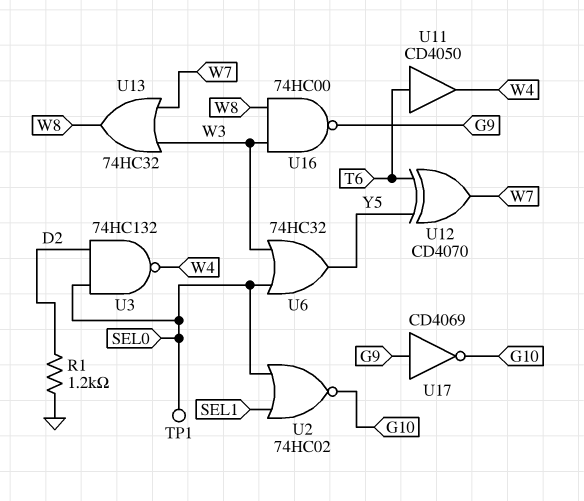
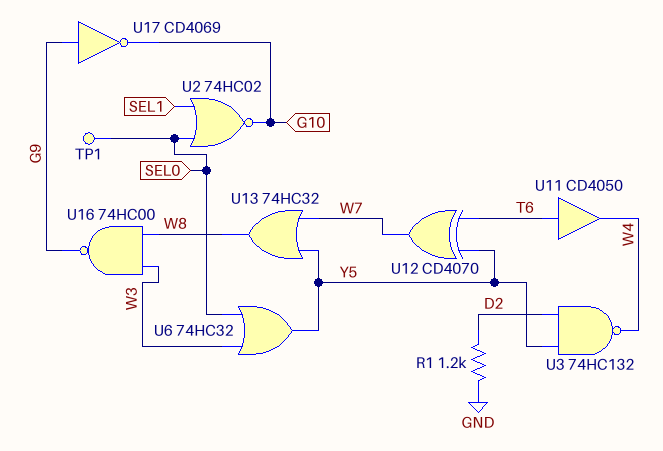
U3: NAND 74HC132 (in D2, in SEL0, out W4) -> NAND 74HC132 (in D2, in Y5, out W4)
U13: OR 74HC32 (in W3, in W7, out W8) -> OR 74HC32 (in W7, in Y5, out W8)

